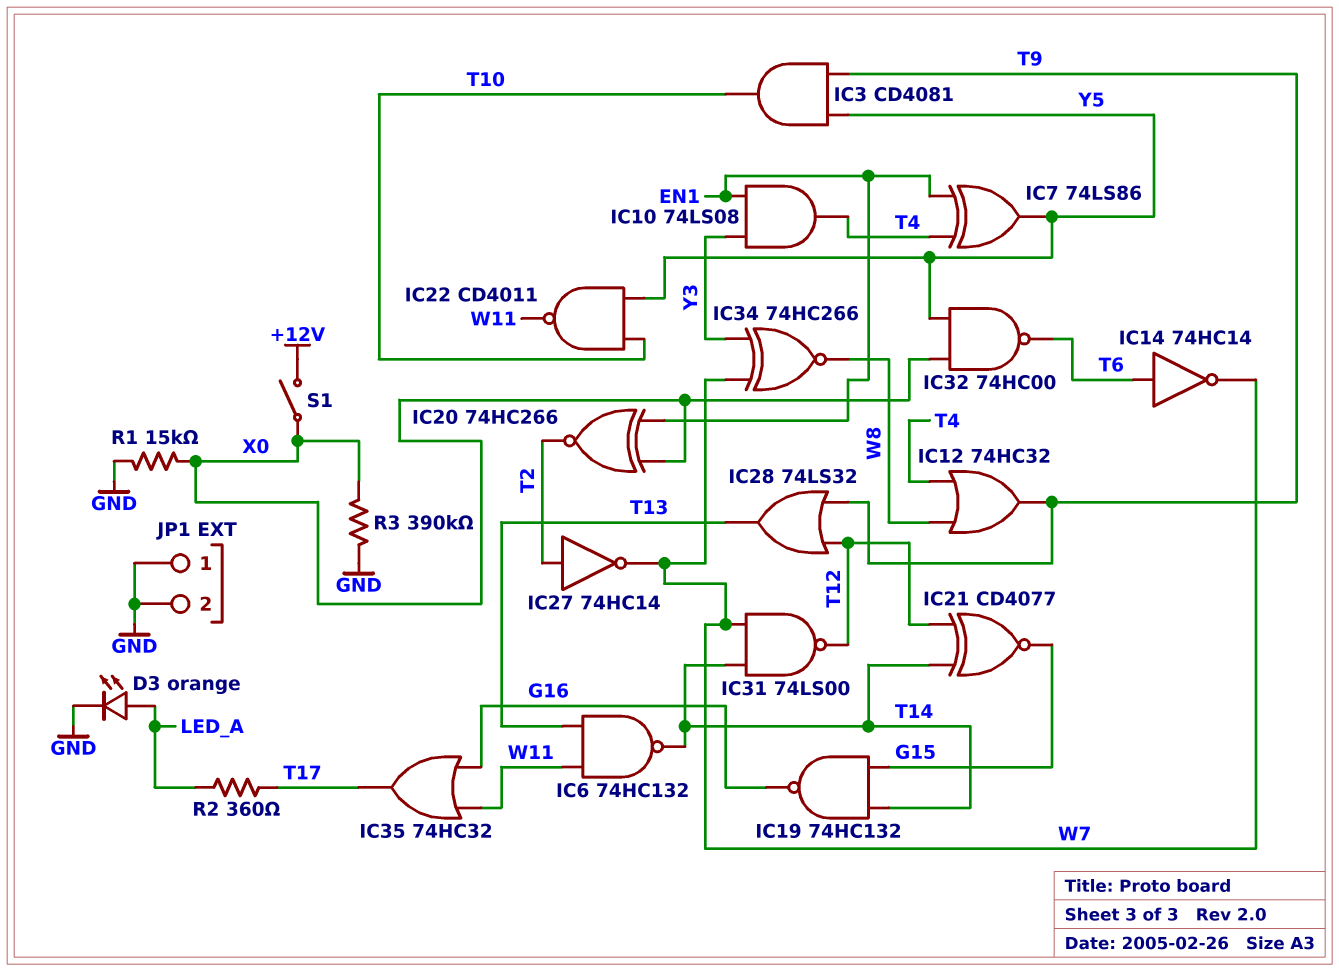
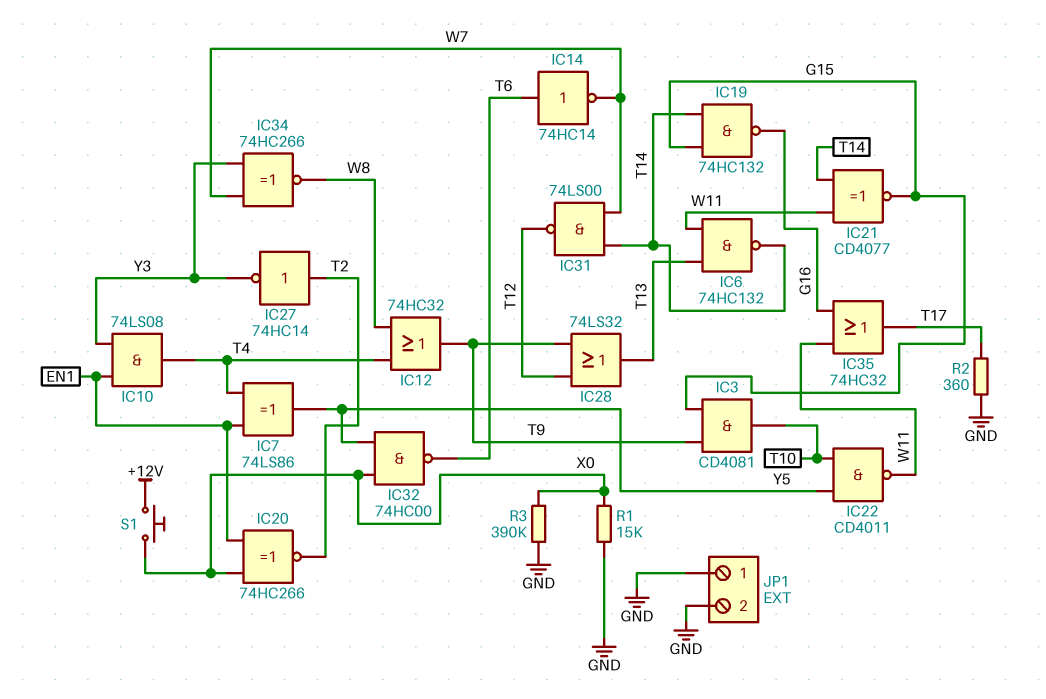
D3: LED orange (A LED_A, K GND) -> none
IC3: AND CD4081 (in T9, in Y5, out T10) -> AND CD4081 (in G15, in T9, out T10)
IC21: XNOR CD4077 (in T12, in T14, out G15) -> XNOR CD4077 (in T14, in W11, out G15)
IC27: NOT 74HC14 (in T2, out W7) -> NOT 74HC14 (in T2, out Y3)
R2: 360 (LED_A, T17) -> 360 (GND, T17)
S1: switch (+12V, X0) -> button (+12V, X0)

